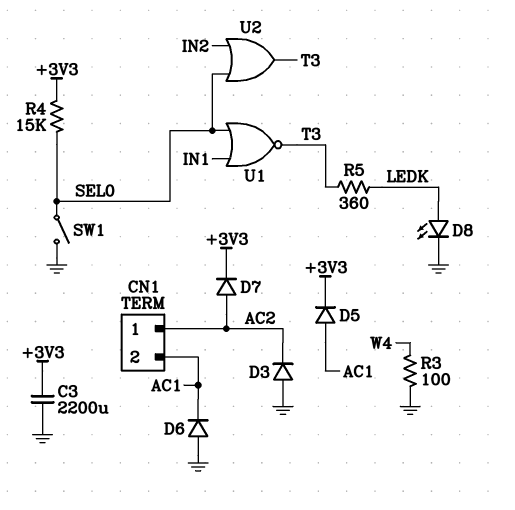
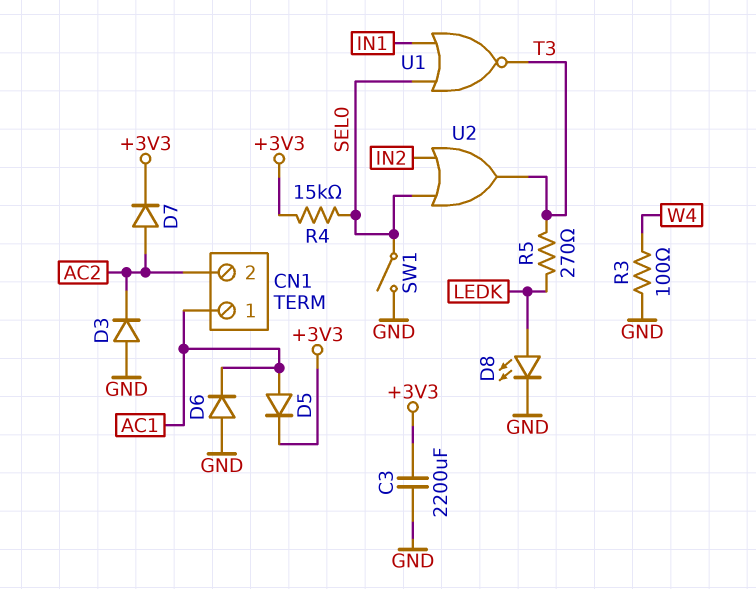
CN1 pin 1: AC2 -> AC1
CN1 pin 2: AC1 -> AC2
R5: 360 (LEDK, T3) -> 270 (LEDK, T3)

